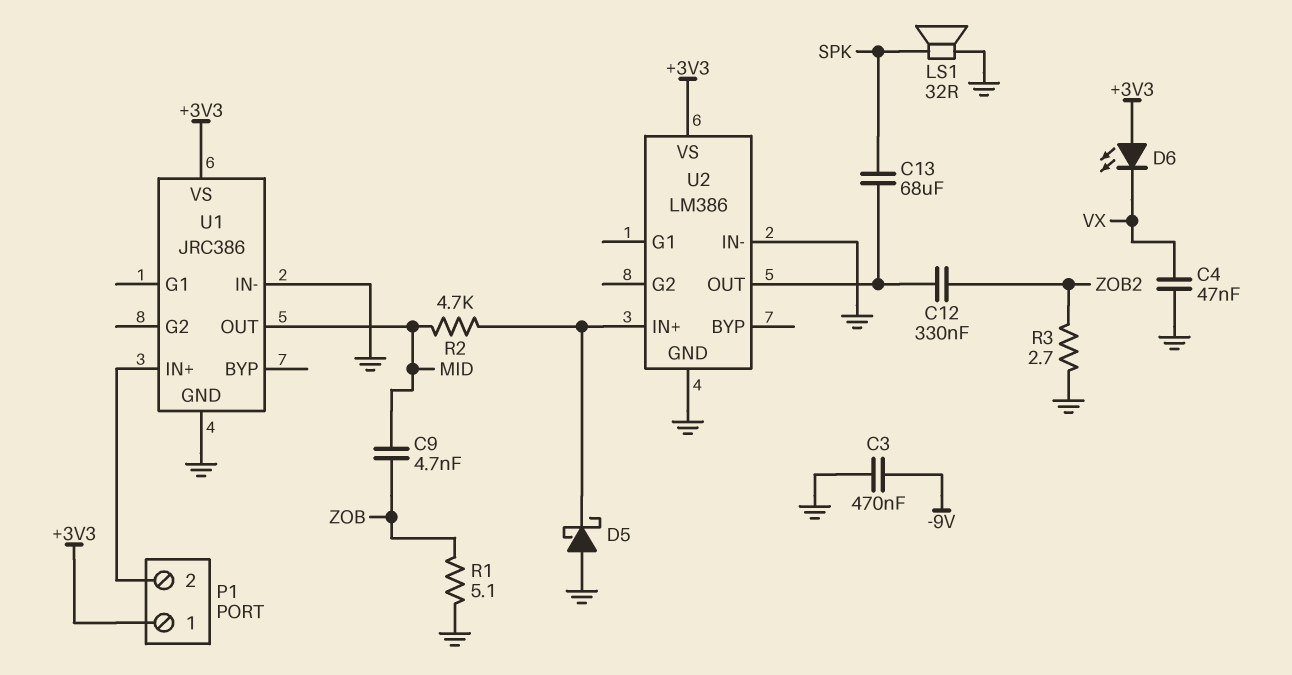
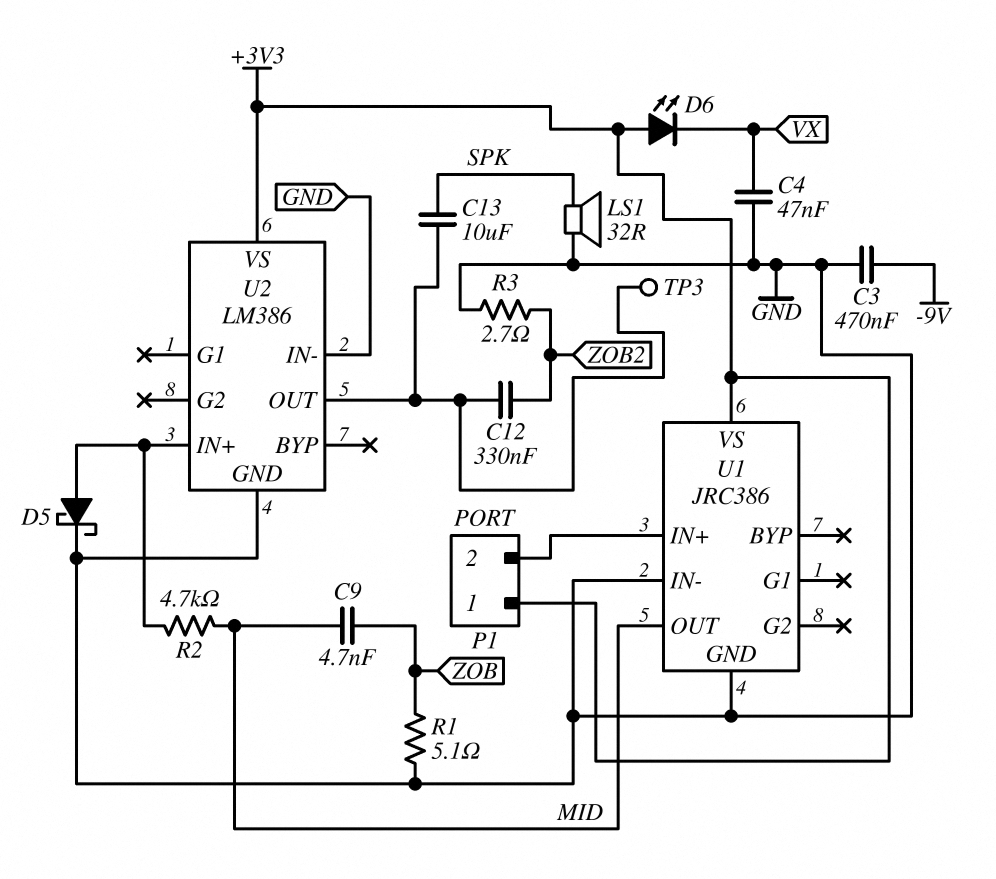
C13: 68uF (SPK, U2/OUT) -> 10uF (SPK, U2/OUT)
D5: schottky (A GND, K U2/IN+) -> schottky (A U2/IN+, K GND)
TP3: none -> test point (U2/OUT)

